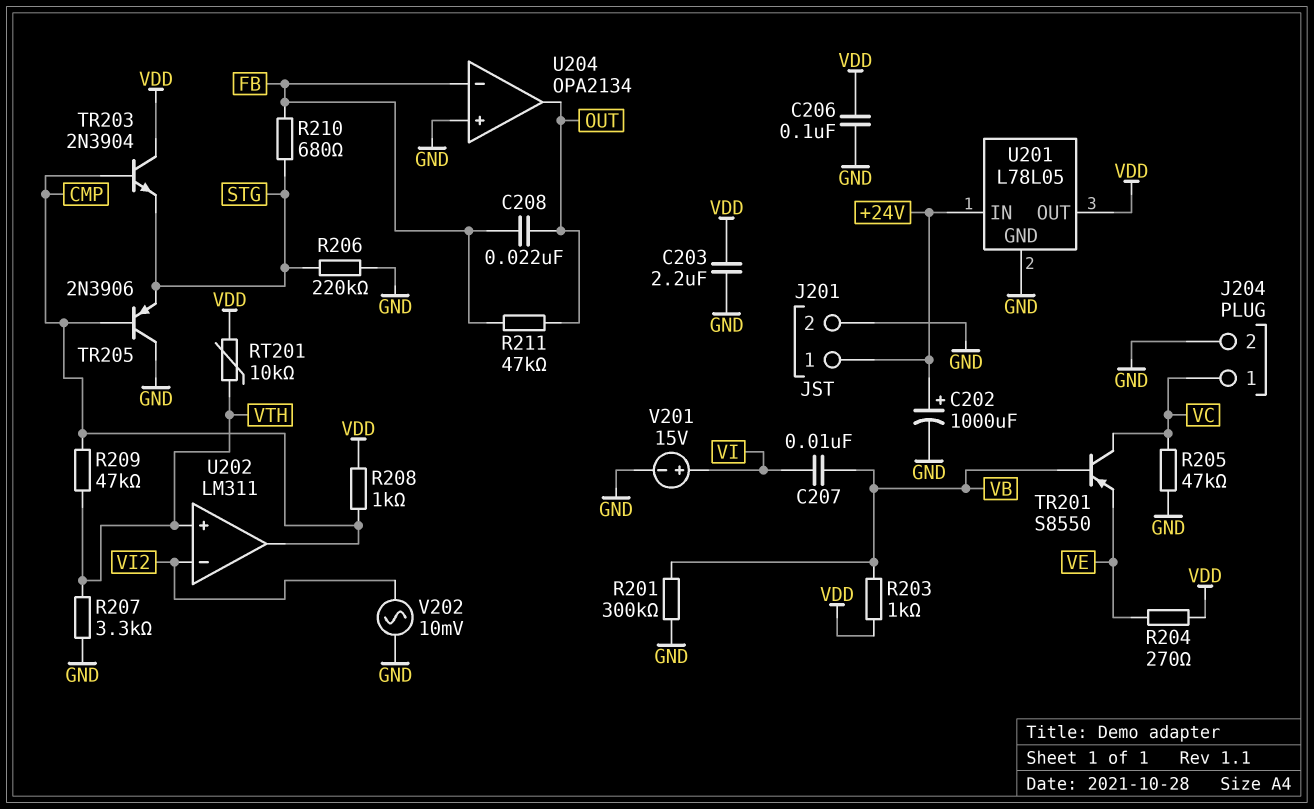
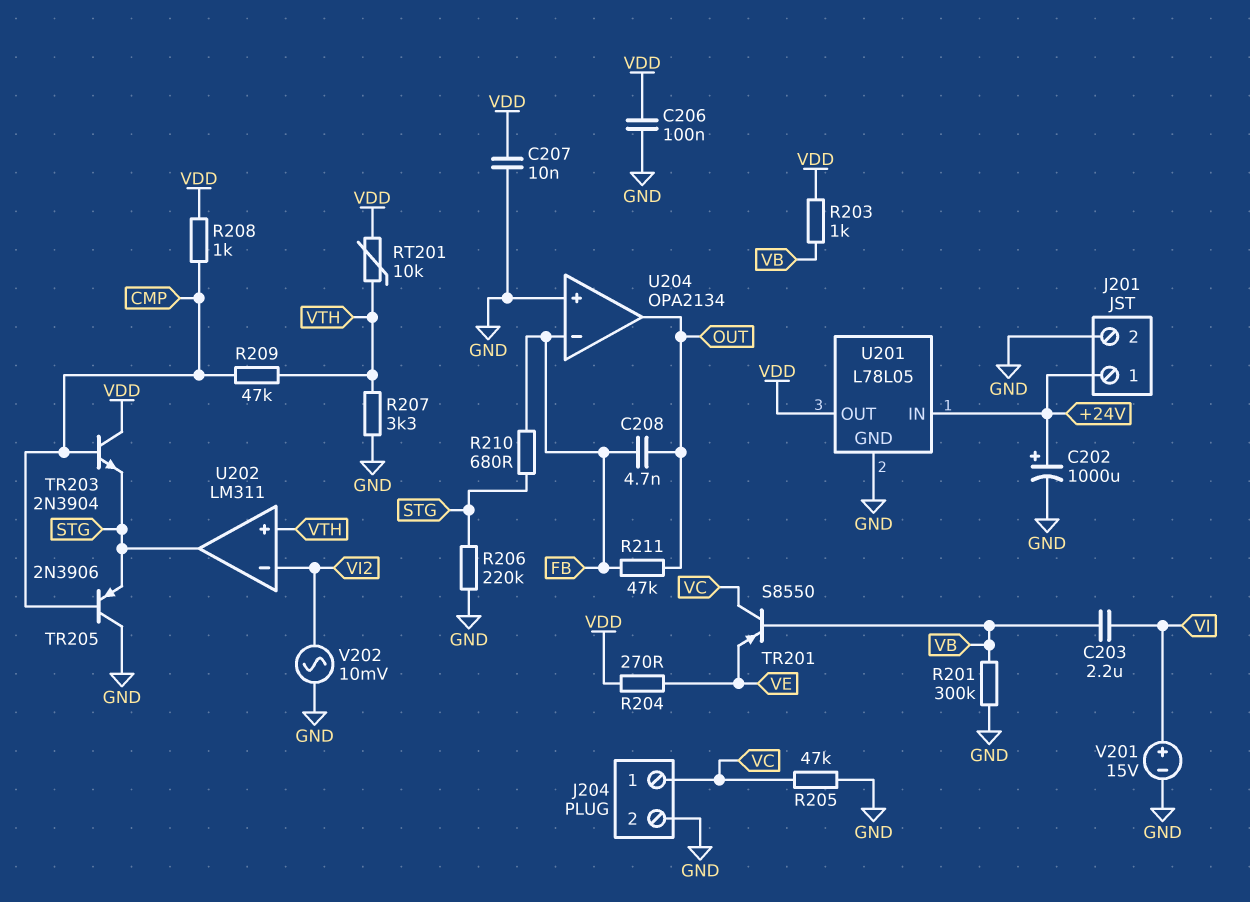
C203: 2.2uF (GND, VDD) -> 2.2uF (VB, VI)
C207: 10nF (VB, VI) -> 10nF (GND, VDD)
C208: 22nF (FB, OUT) -> 4.7nF (FB, OUT)
U202 pin out: CMP -> STG

